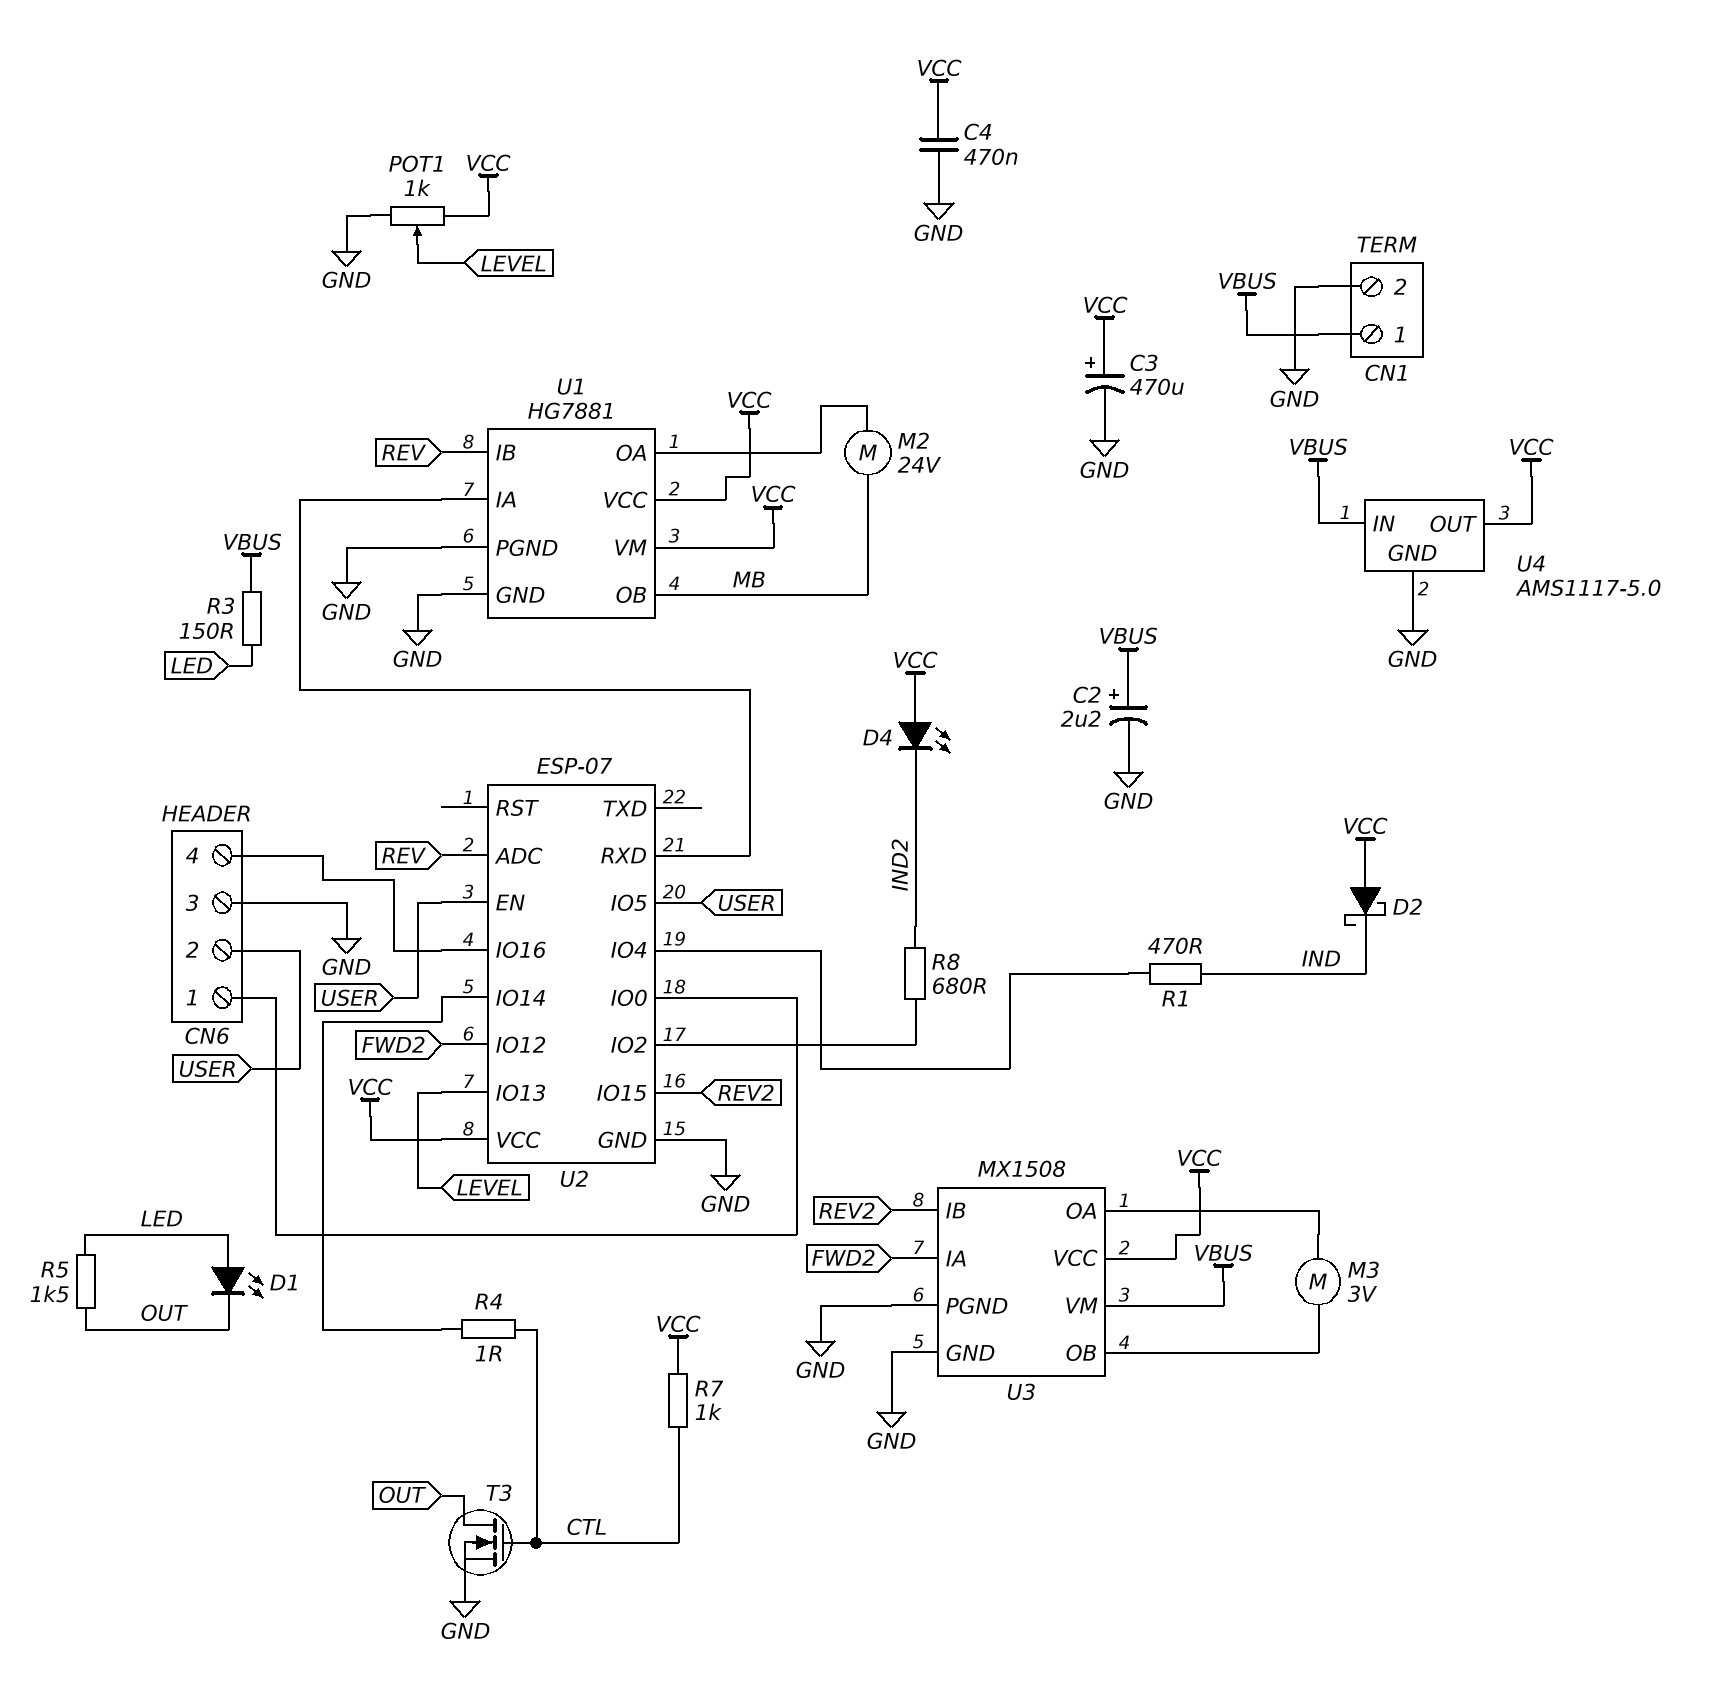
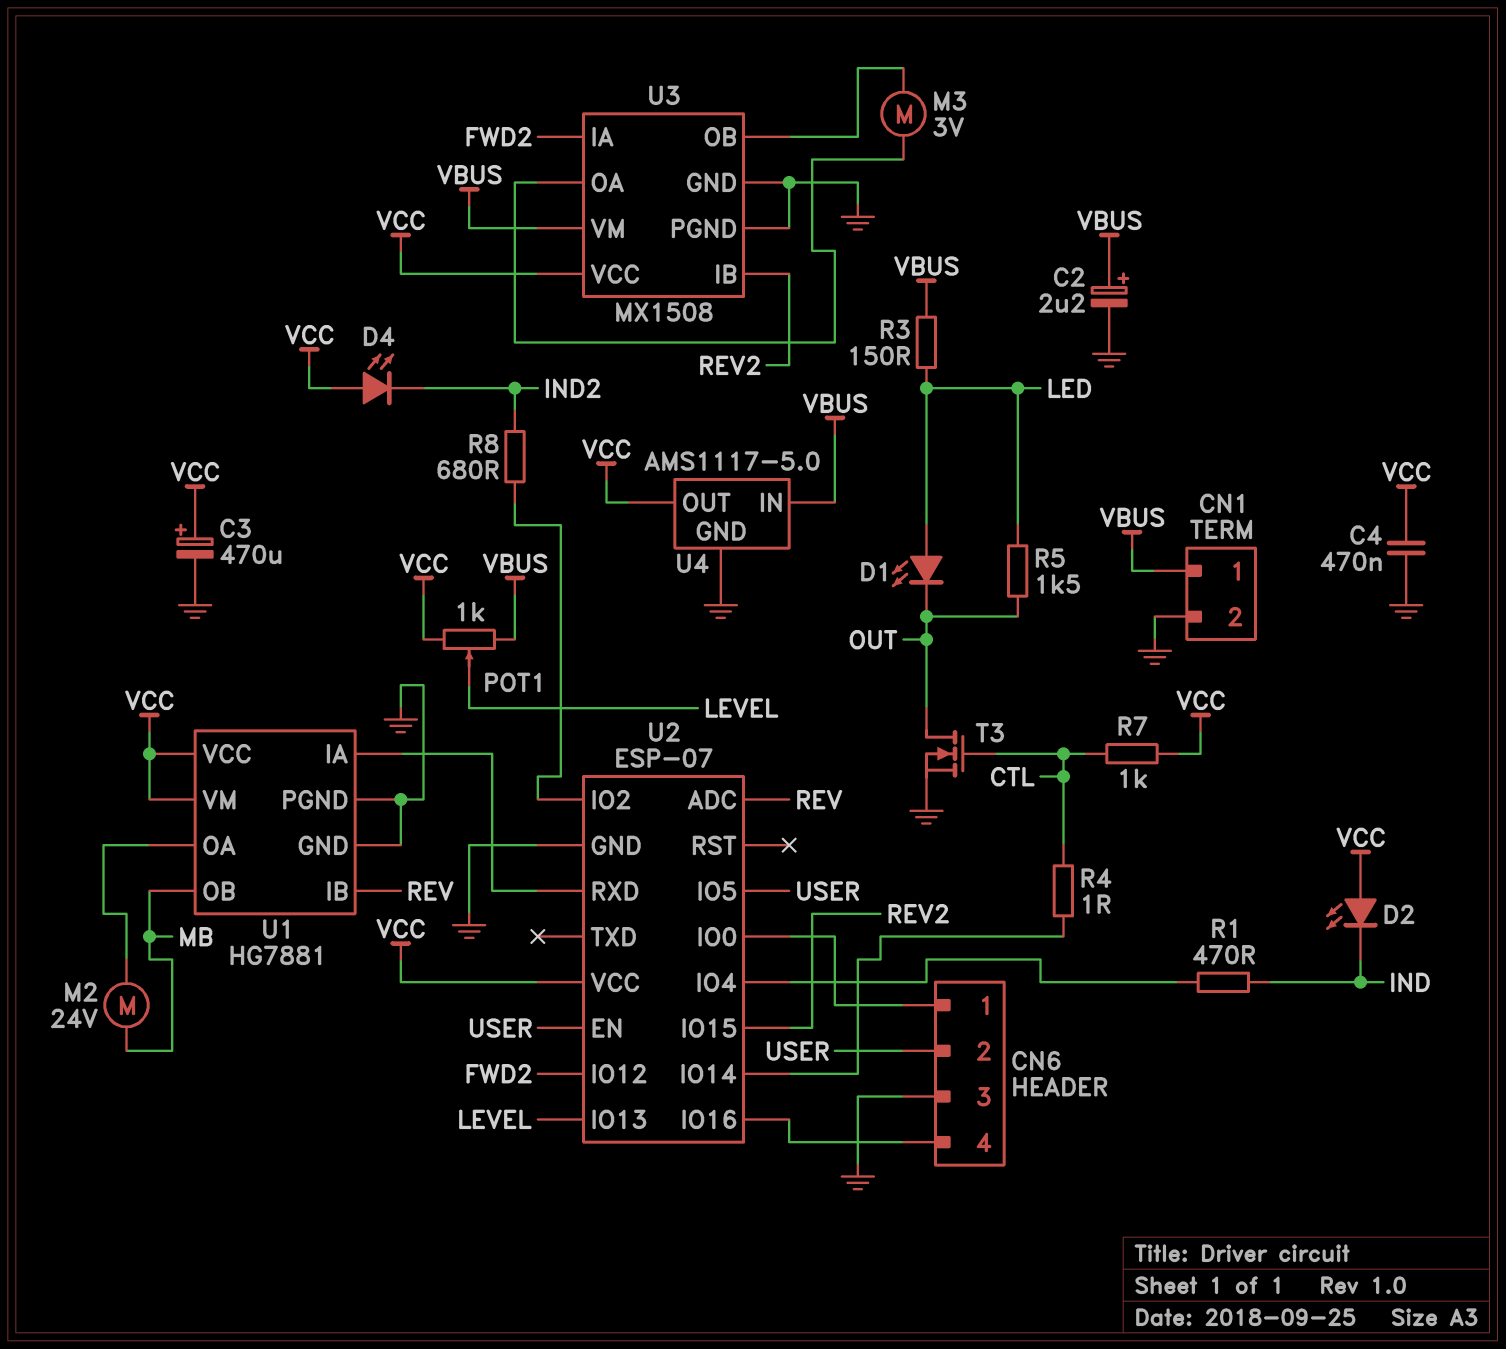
D2: schottky (A VCC, K IND) -> LED (A VCC, K IND)
POT1: 1k (GND, VCC, wiper LEVEL) -> 1k (VBUS, VCC, wiper LEVEL)

